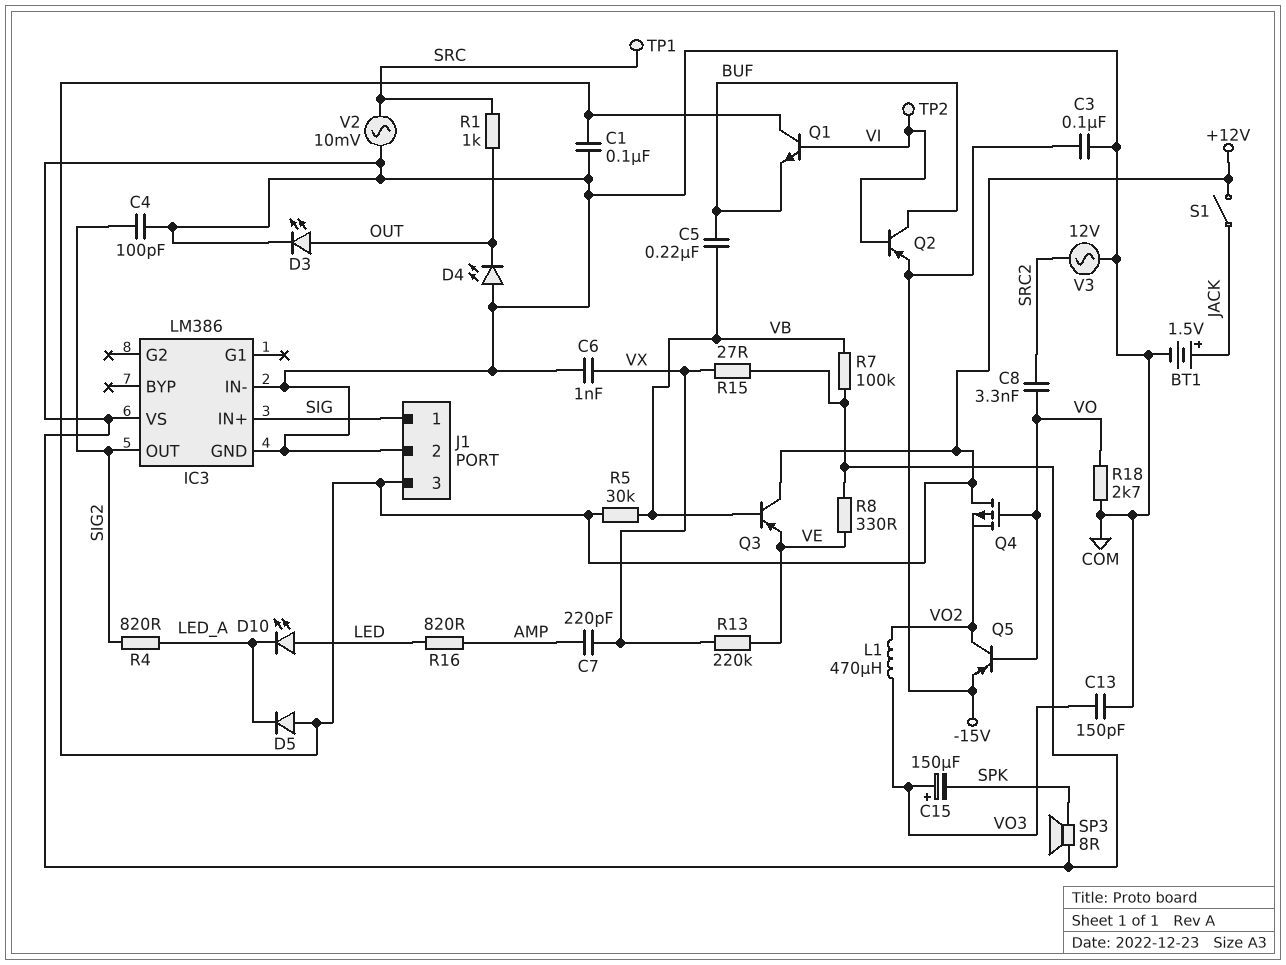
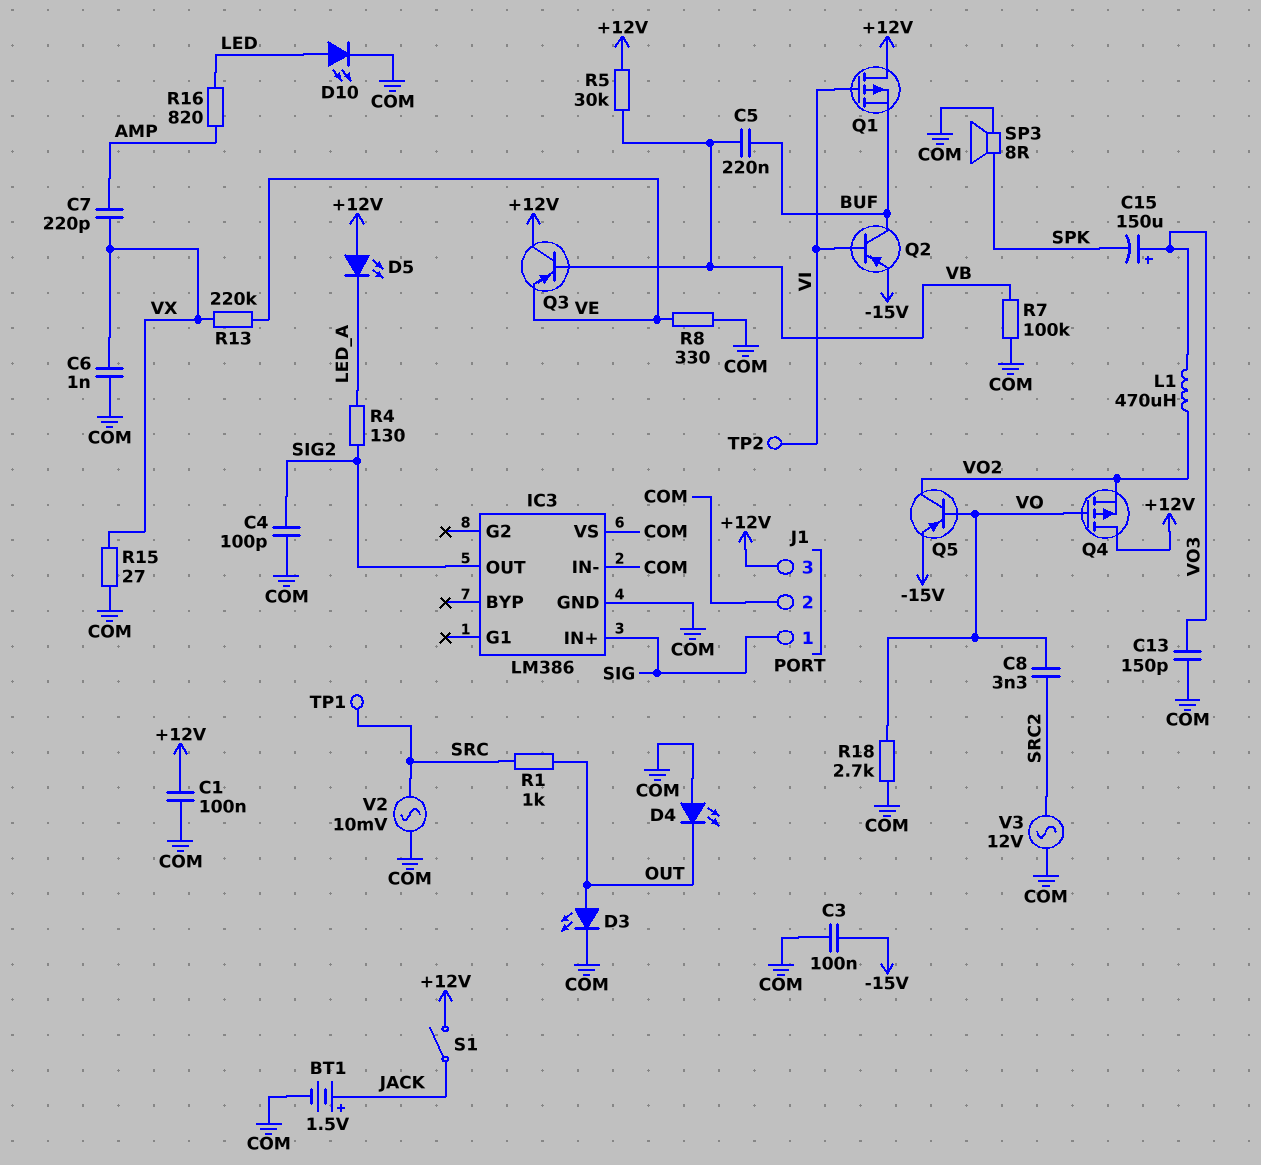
D5: diode (A +12V, K LED_A) -> LED (A +12V, K LED_A)
D10: LED (A LED, K LED_A) -> LED (A LED, K COM)
Q1: NPN (B VI, C +12V, E BUF) -> PMOS (G VI, D +12V, S BUF)
R4: 820 (LED_A, SIG2) -> 130 (LED_A, SIG2)

